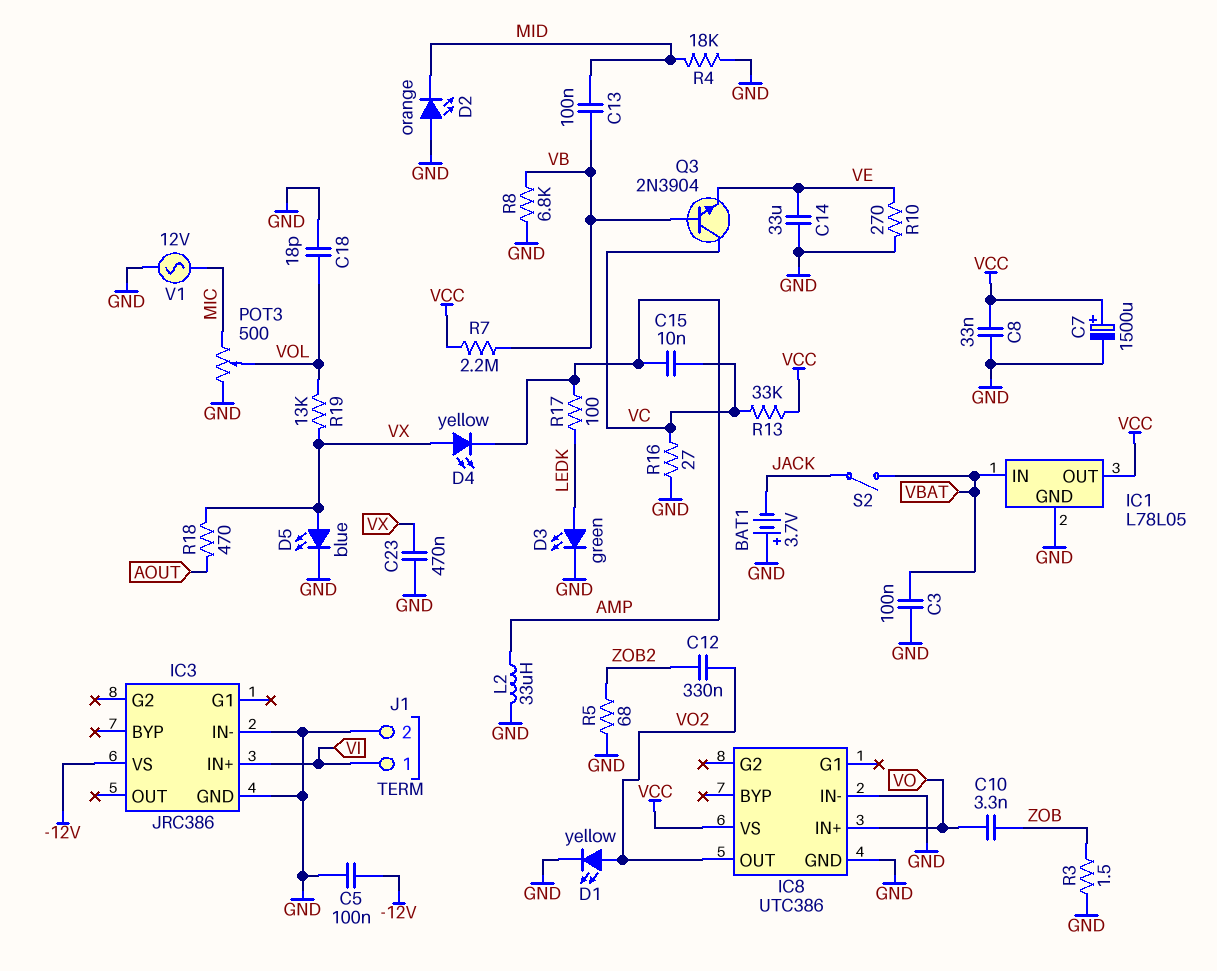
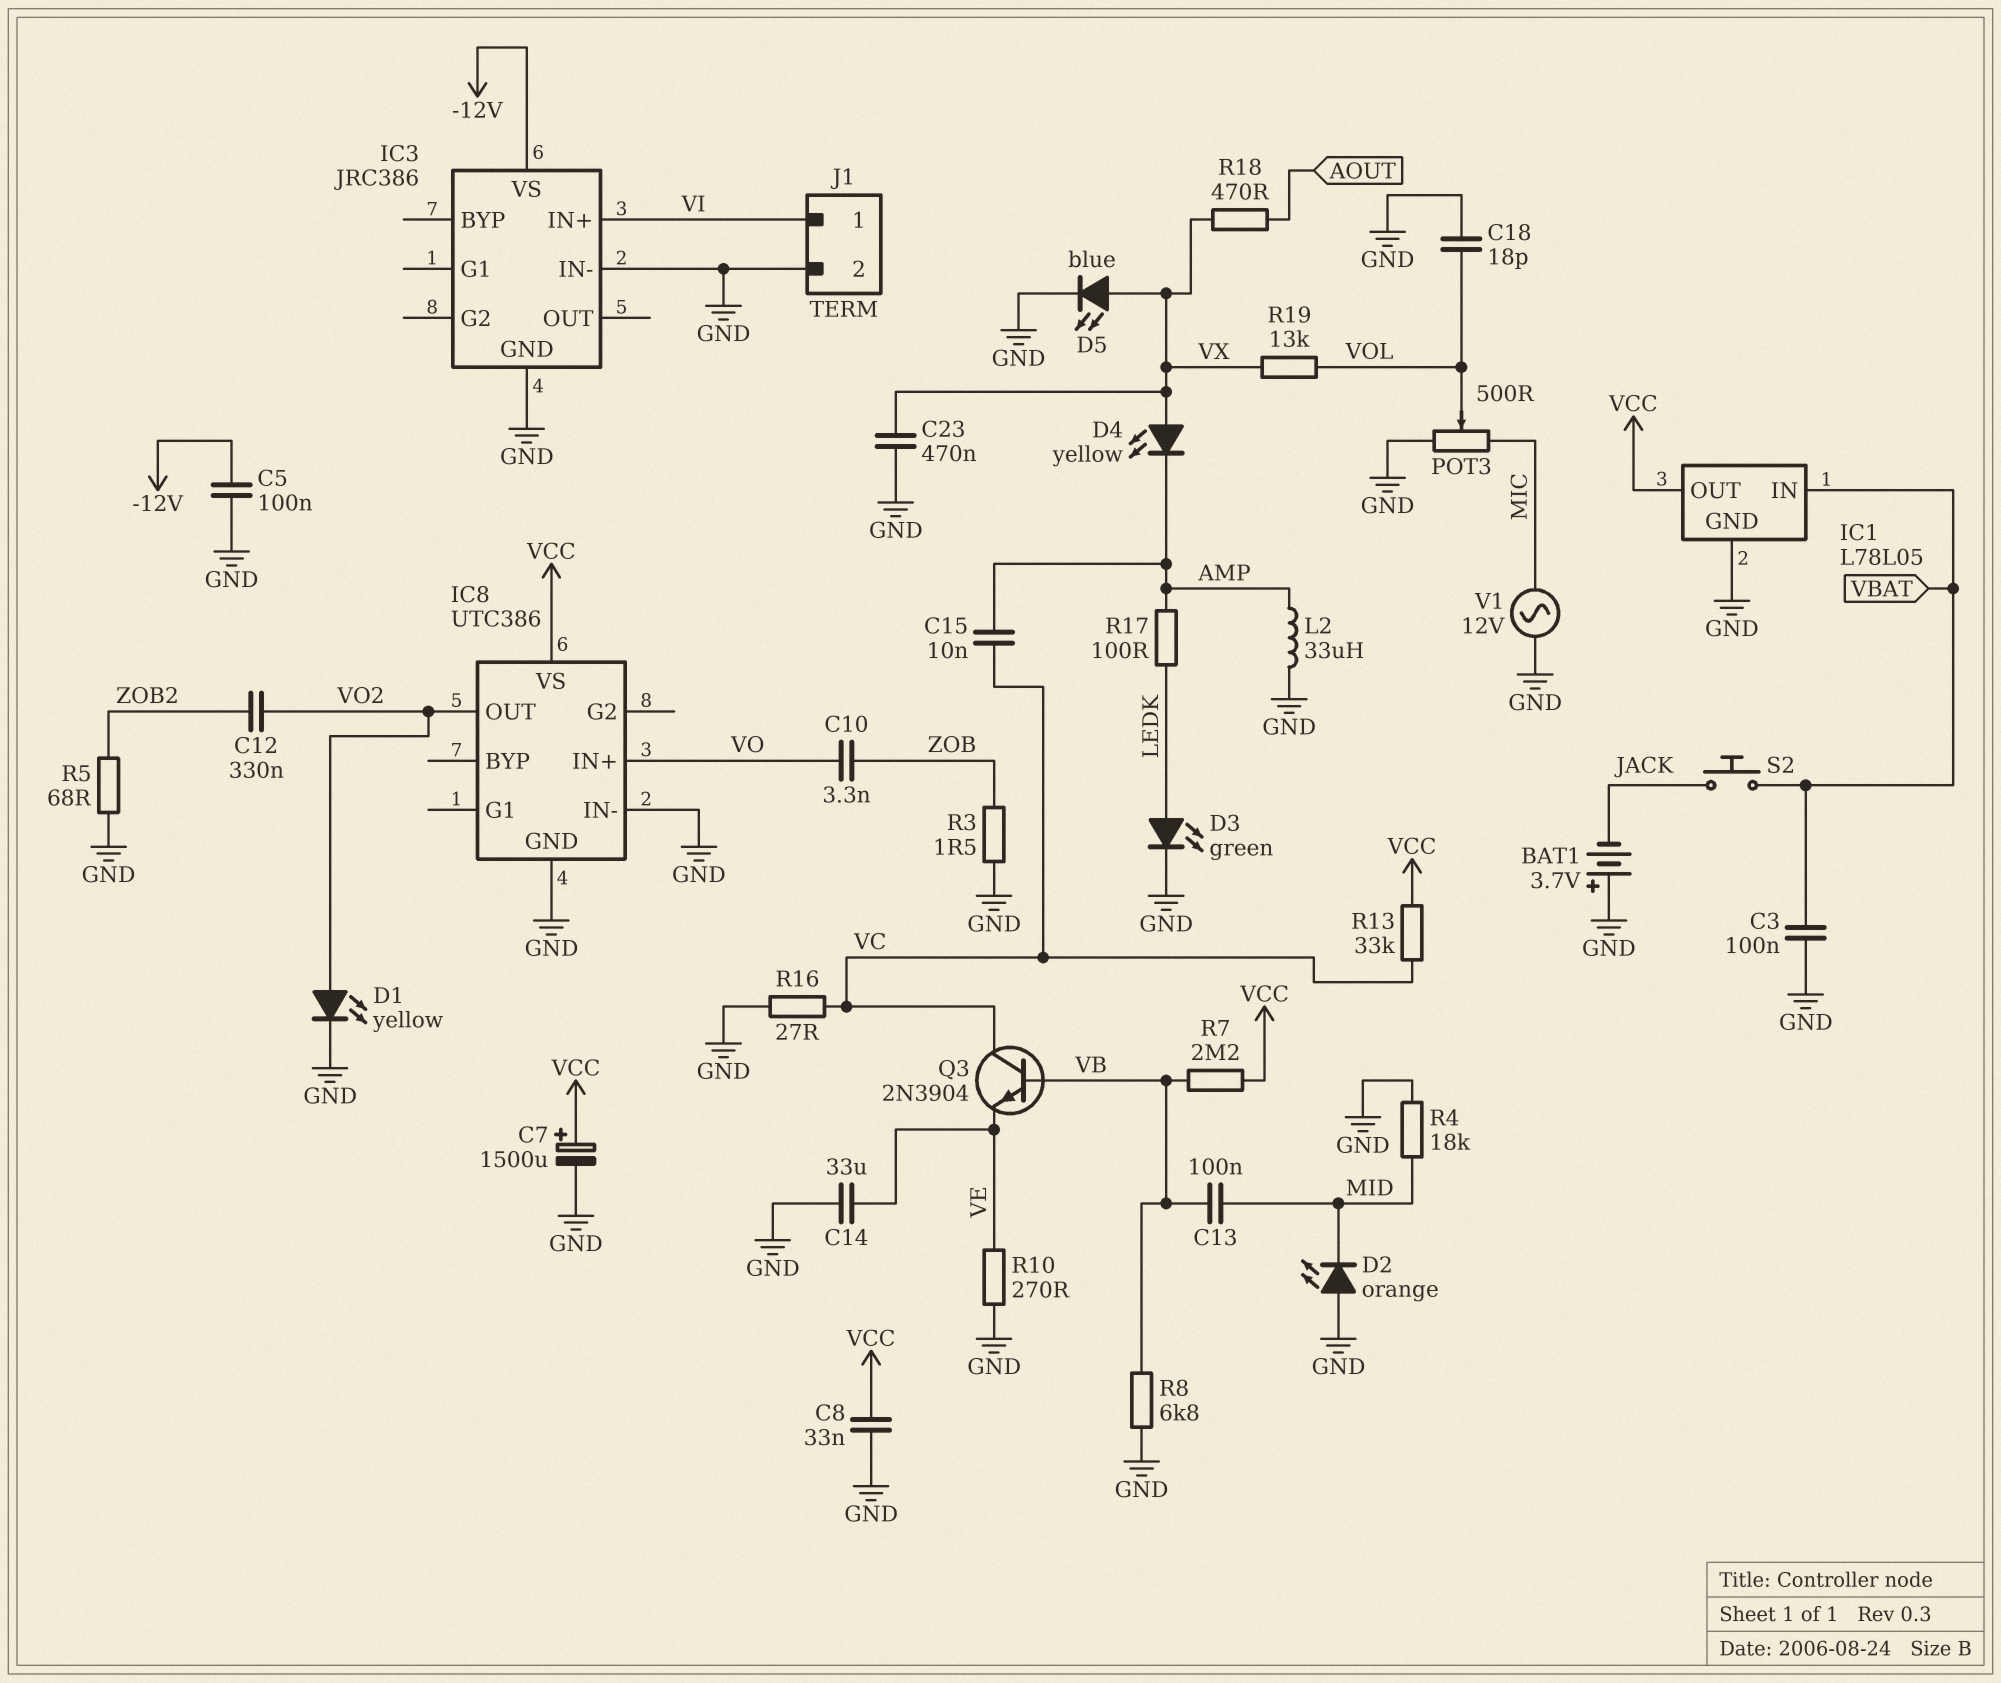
S2: switch (JACK, VBAT) -> button (JACK, VBAT)

